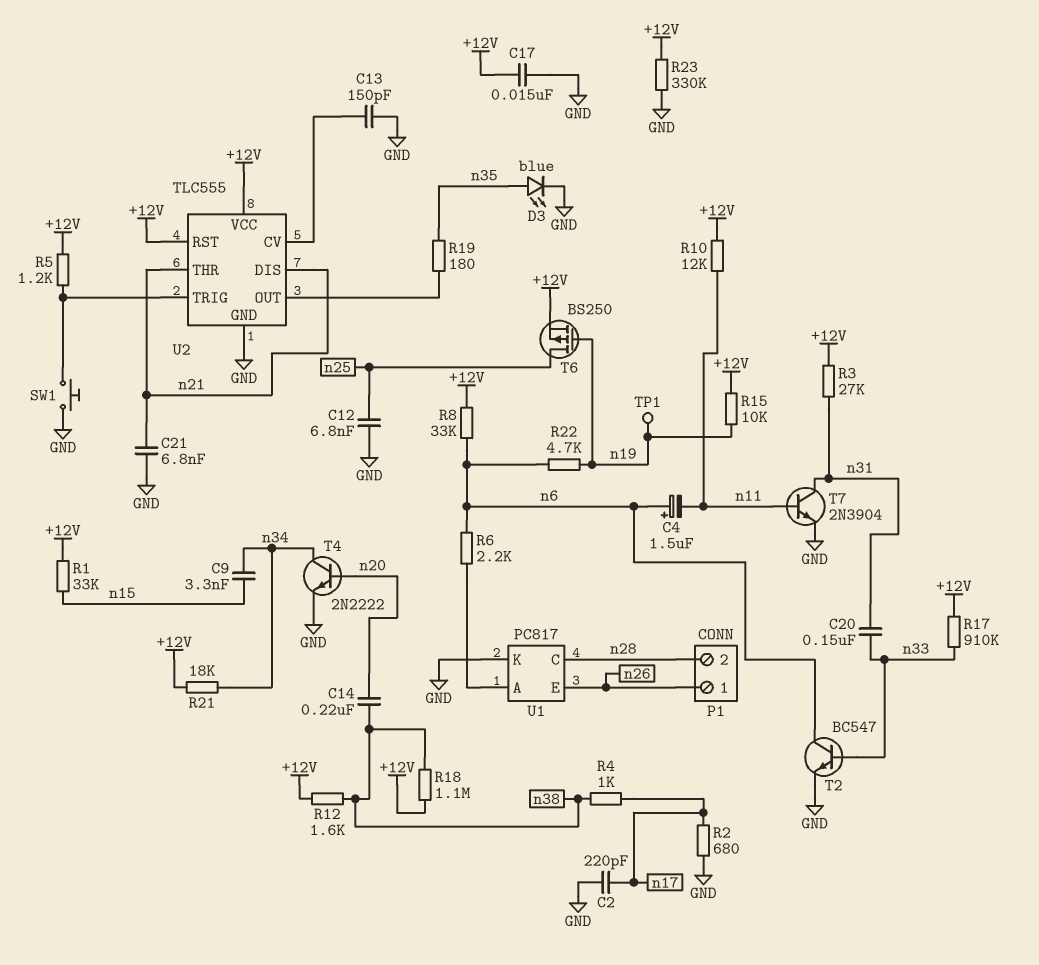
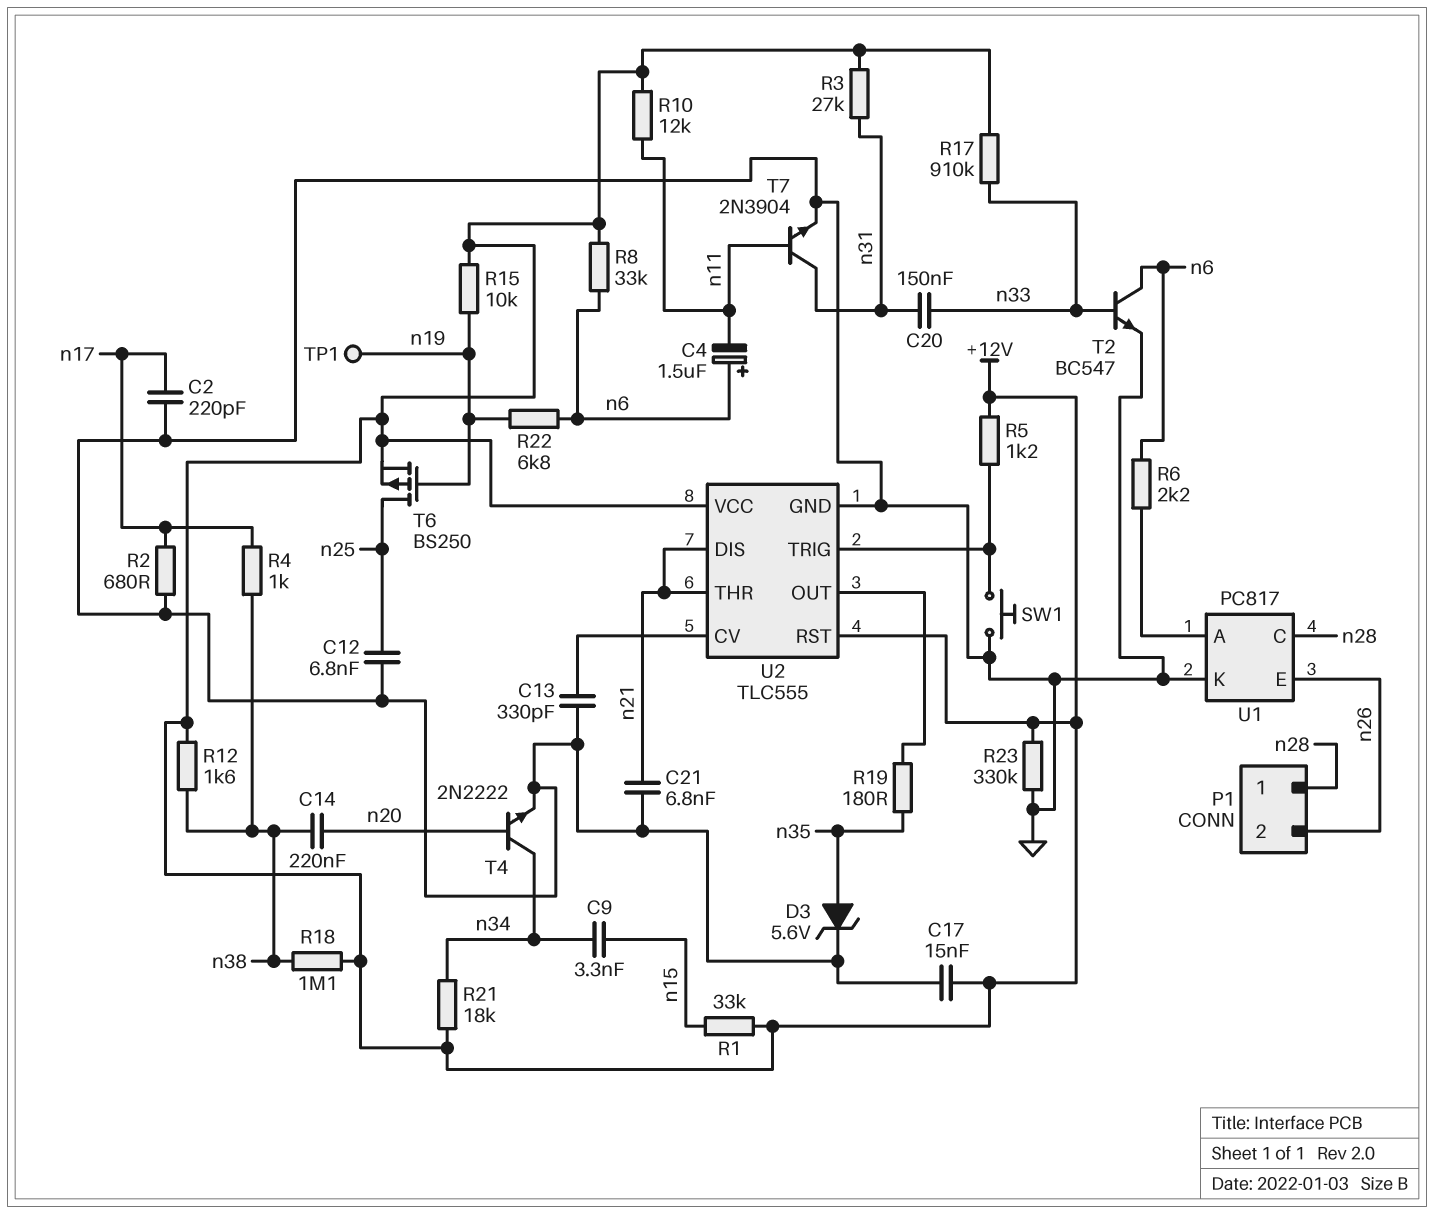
C13: 150pF (GND, U2/CV) -> 330pF (GND, U2/CV)
D3: LED blue (A n35, K GND) -> zener 5.6V (A n35, K GND)
P1 pin 1: n26 -> n28
P1 pin 2: n28 -> n26
R22: 4.7k (n6, n19) -> 6.8k (n6, n19)

